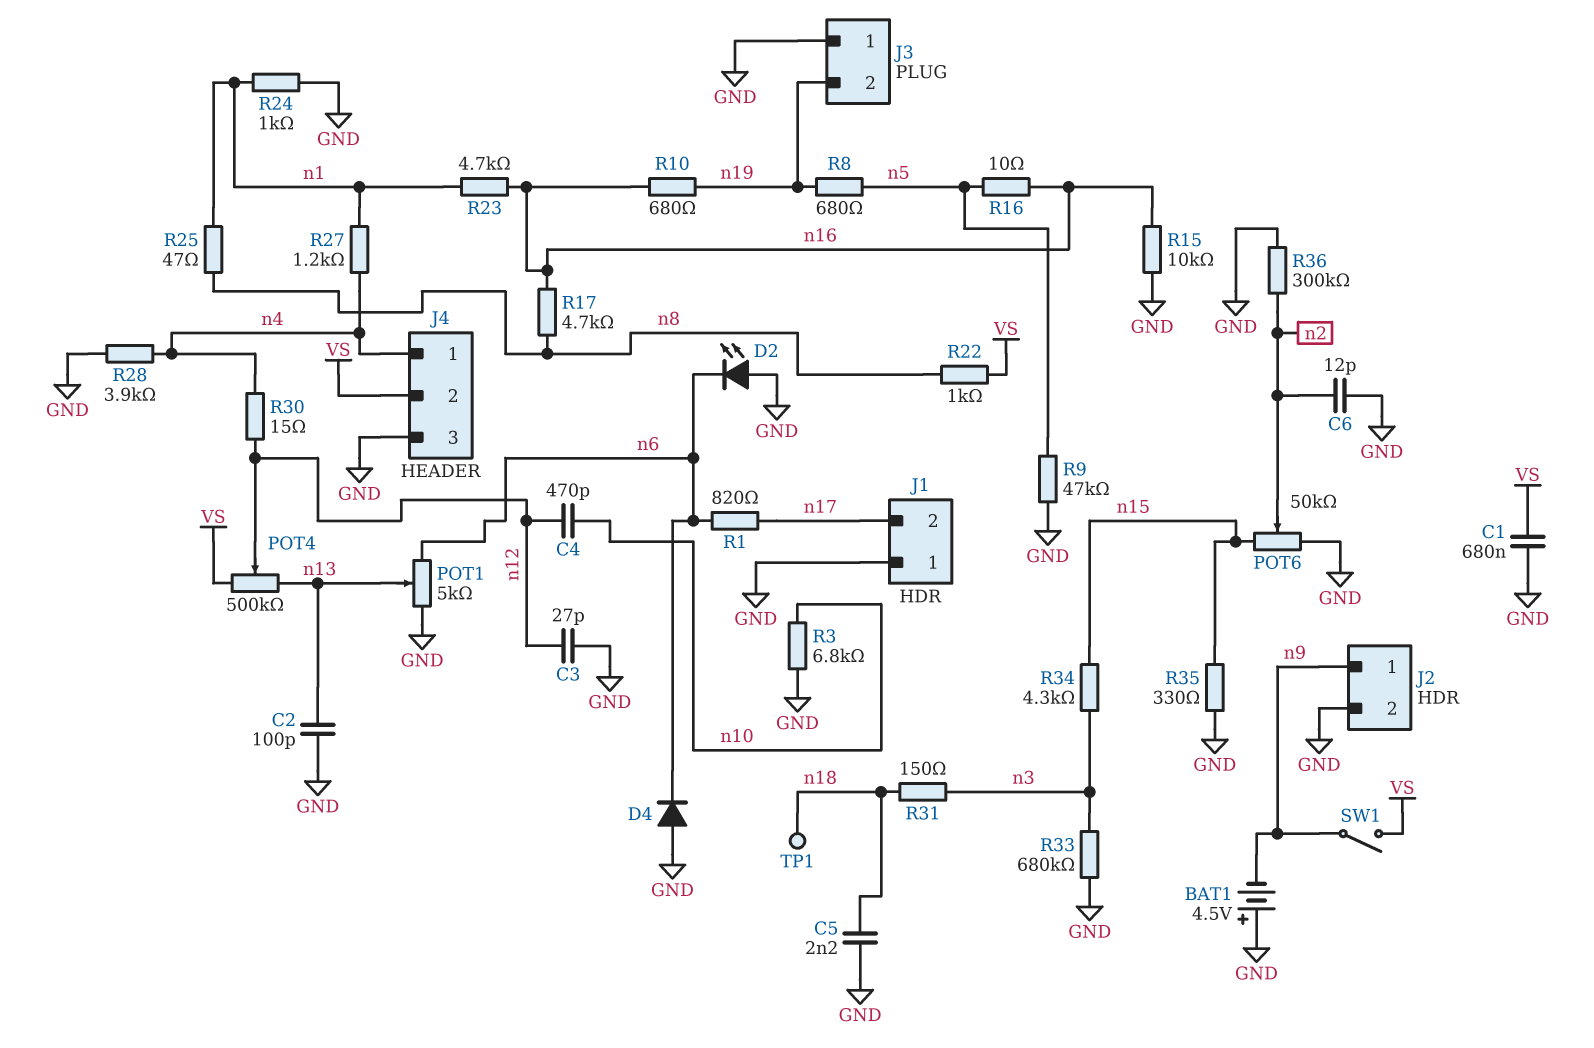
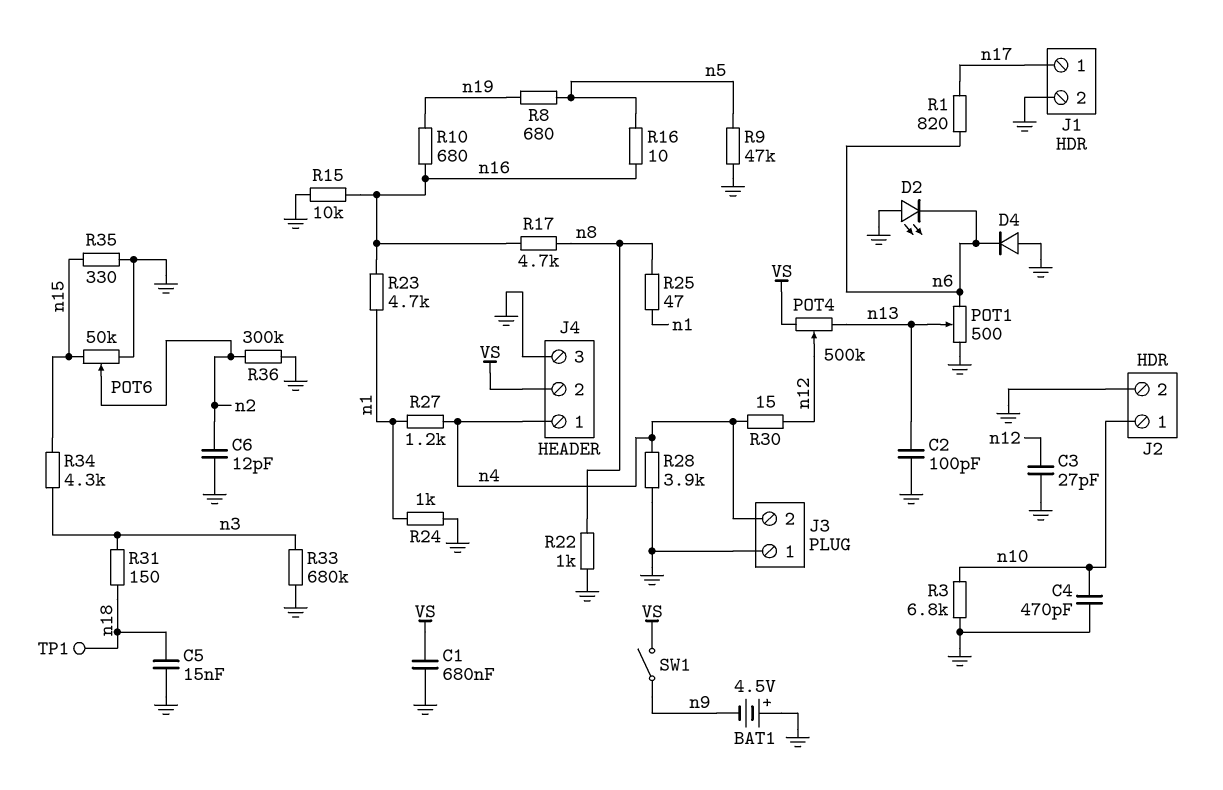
C4: 470pF (n10, n12) -> 470pF (GND, n10)
C5: 2.2nF (GND, n18) -> 15nF (GND, n18)
J1 pin 1: GND -> n17
J1 pin 2: n17 -> GND
J2 pin 1: n9 -> n10
J3 pin 2: n19 -> n4
POT1: 5k (GND, n6, wiper n13) -> 500 (GND, n6, wiper n13)
R22: 1k (VS, n8) -> 1k (GND, n8)

